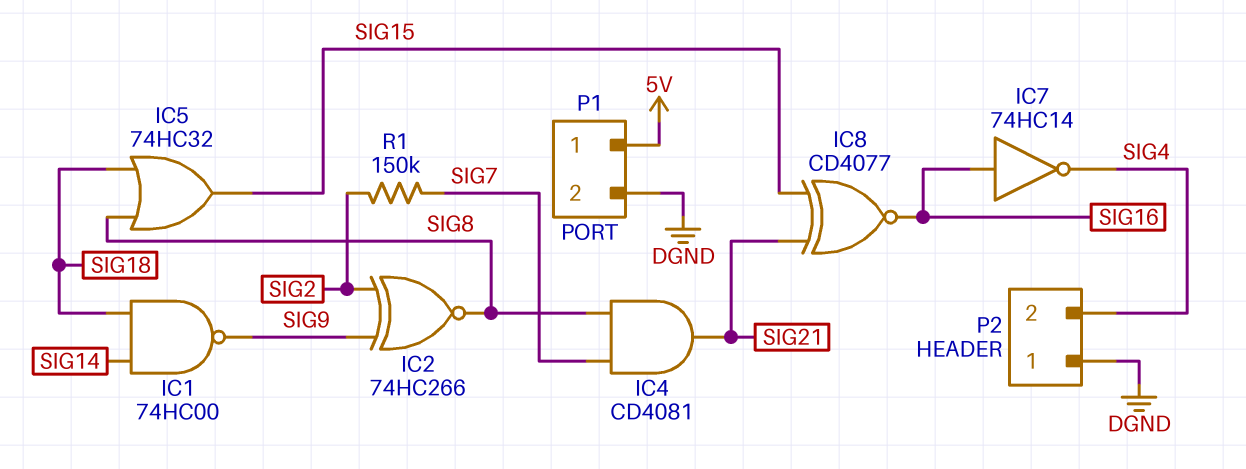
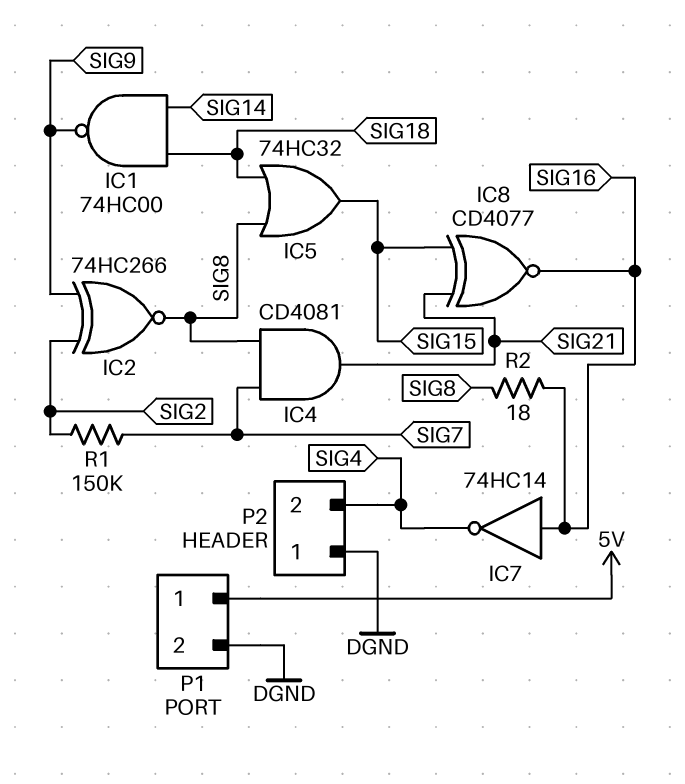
R2: none -> 18 (SIG8, SIG16)

